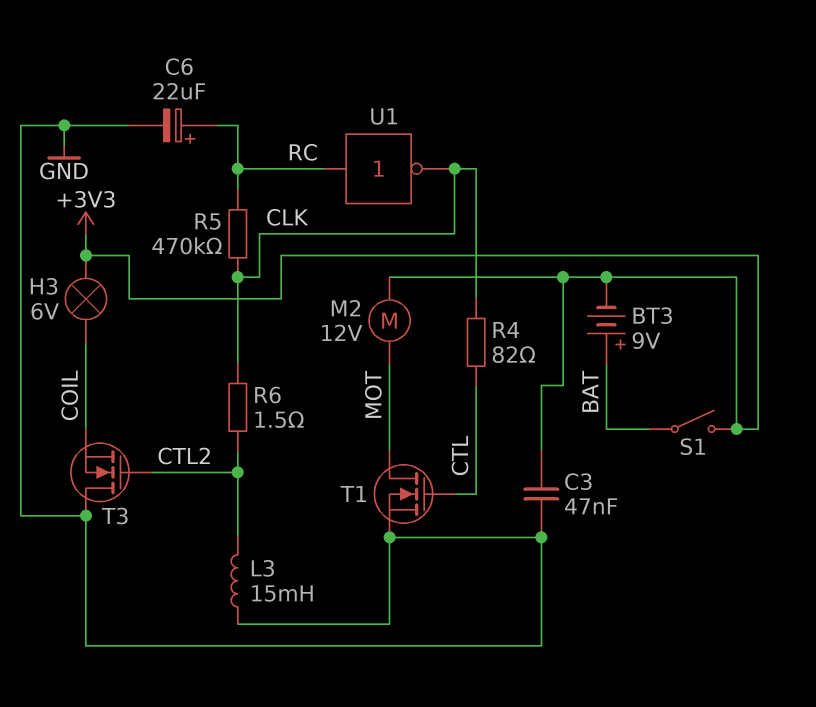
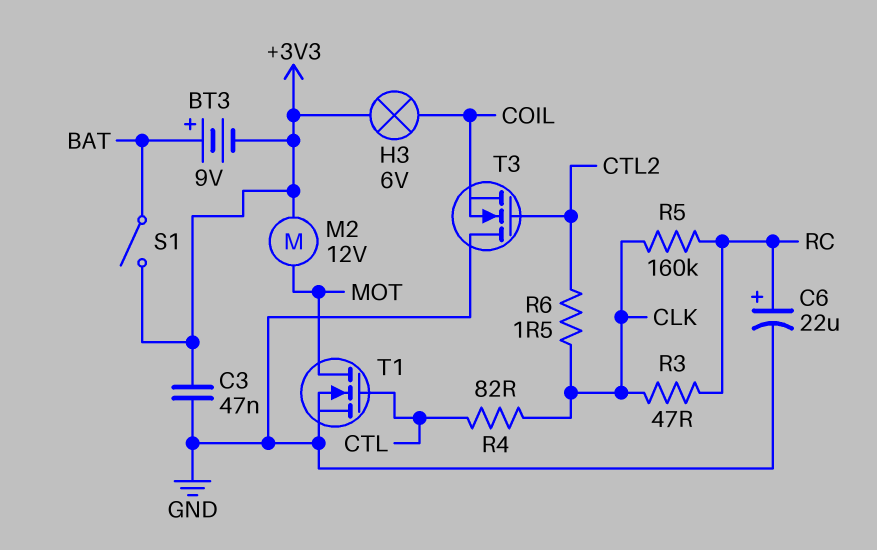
L3: 15mH (CTL2, GND) -> none
R3: none -> 47 (CLK, RC)
R5: 470k (CLK, RC) -> 160k (CLK, RC)
U1: NOT (in RC, out CLK) -> none

